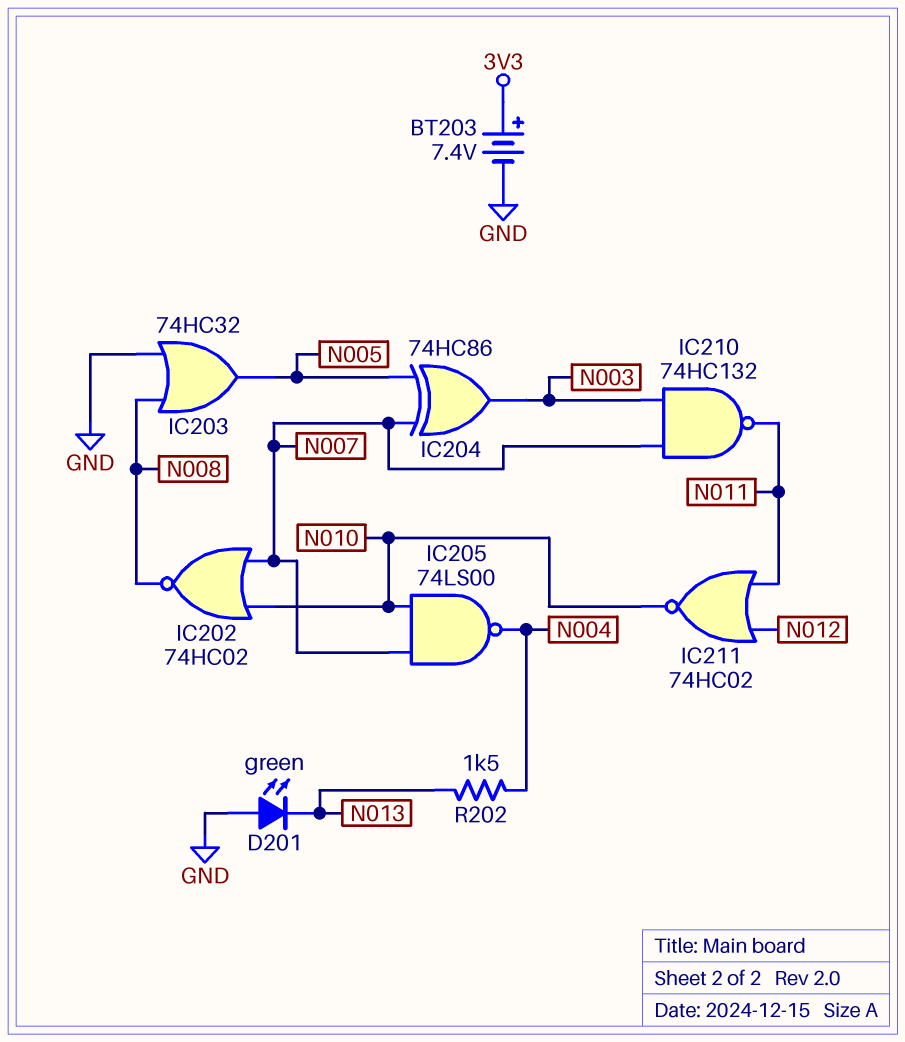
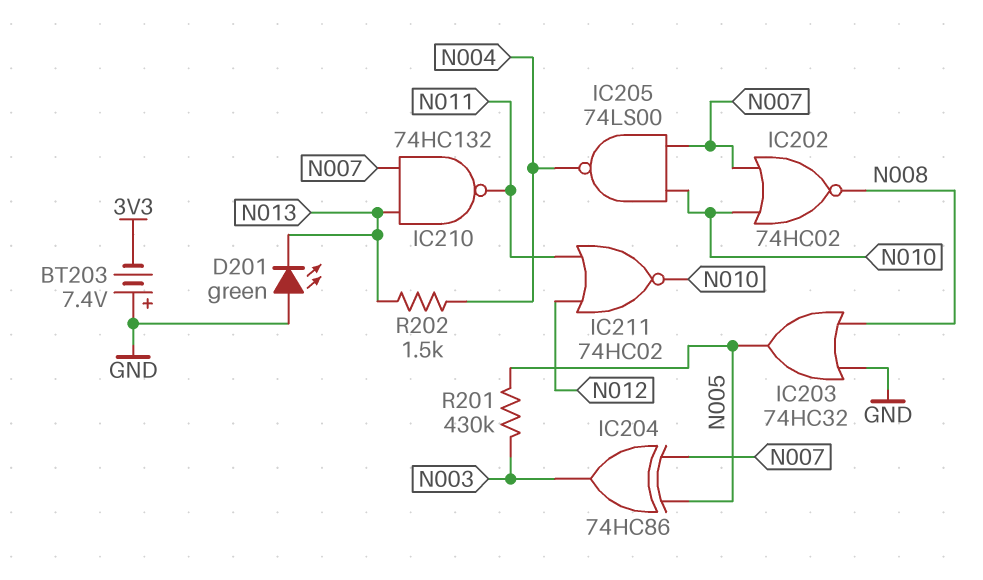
BT203: 7.4V (plus 3V3, minus GND) -> 7.4V (plus GND, minus 3V3)
IC210: NAND 74HC132 (in N003, in N007, out N011) -> NAND 74HC132 (in N007, in N013, out N011)
R201: none -> 430k (N003, N005)

